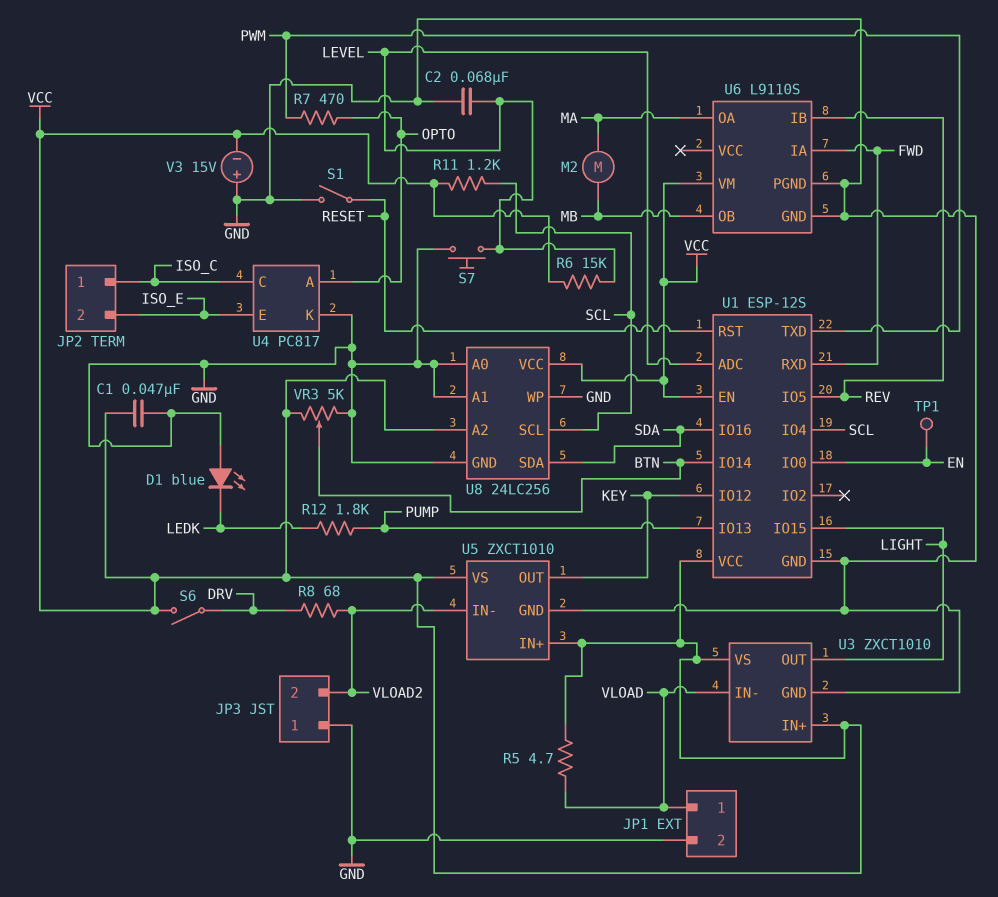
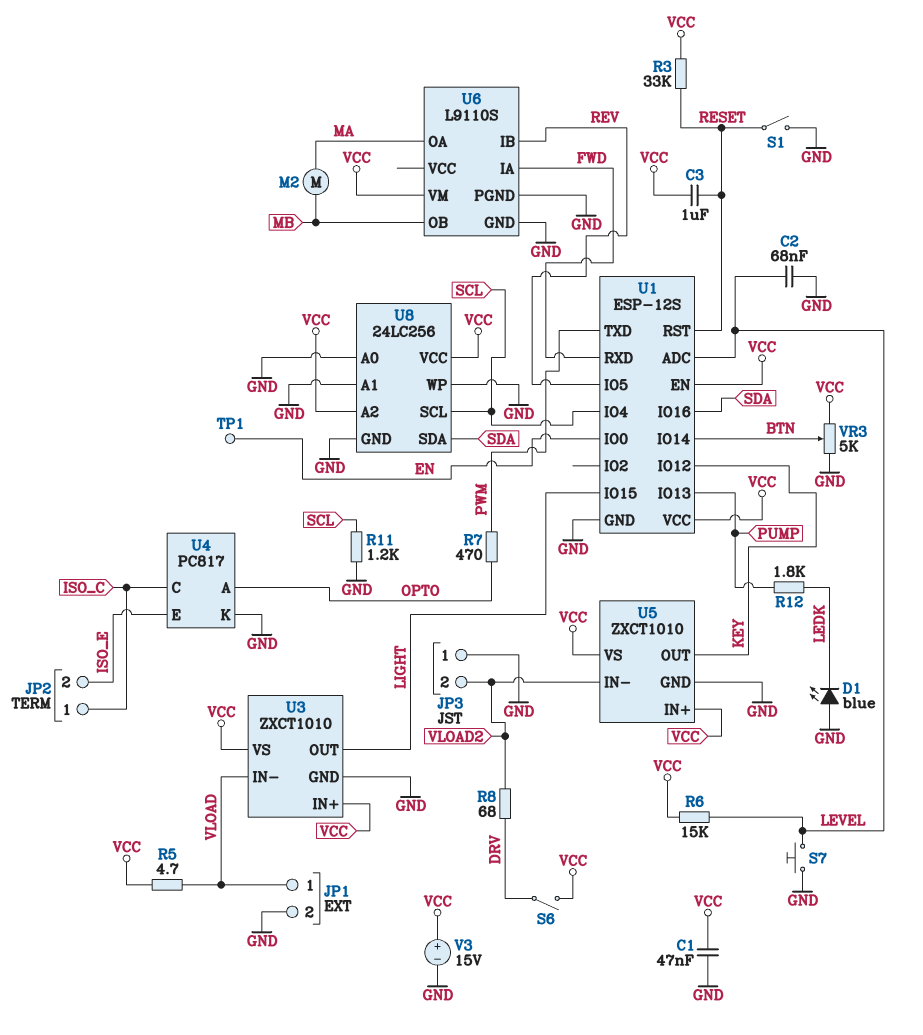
C3: none -> 1uF (RESET, VCC)
R3: none -> 33k (RESET, VCC)
R11: 1.2k (SCL, VCC) -> 1.2k (GND, SCL)
V3: 15V (plus GND, minus VCC) -> 15V (plus VCC, minus GND)

